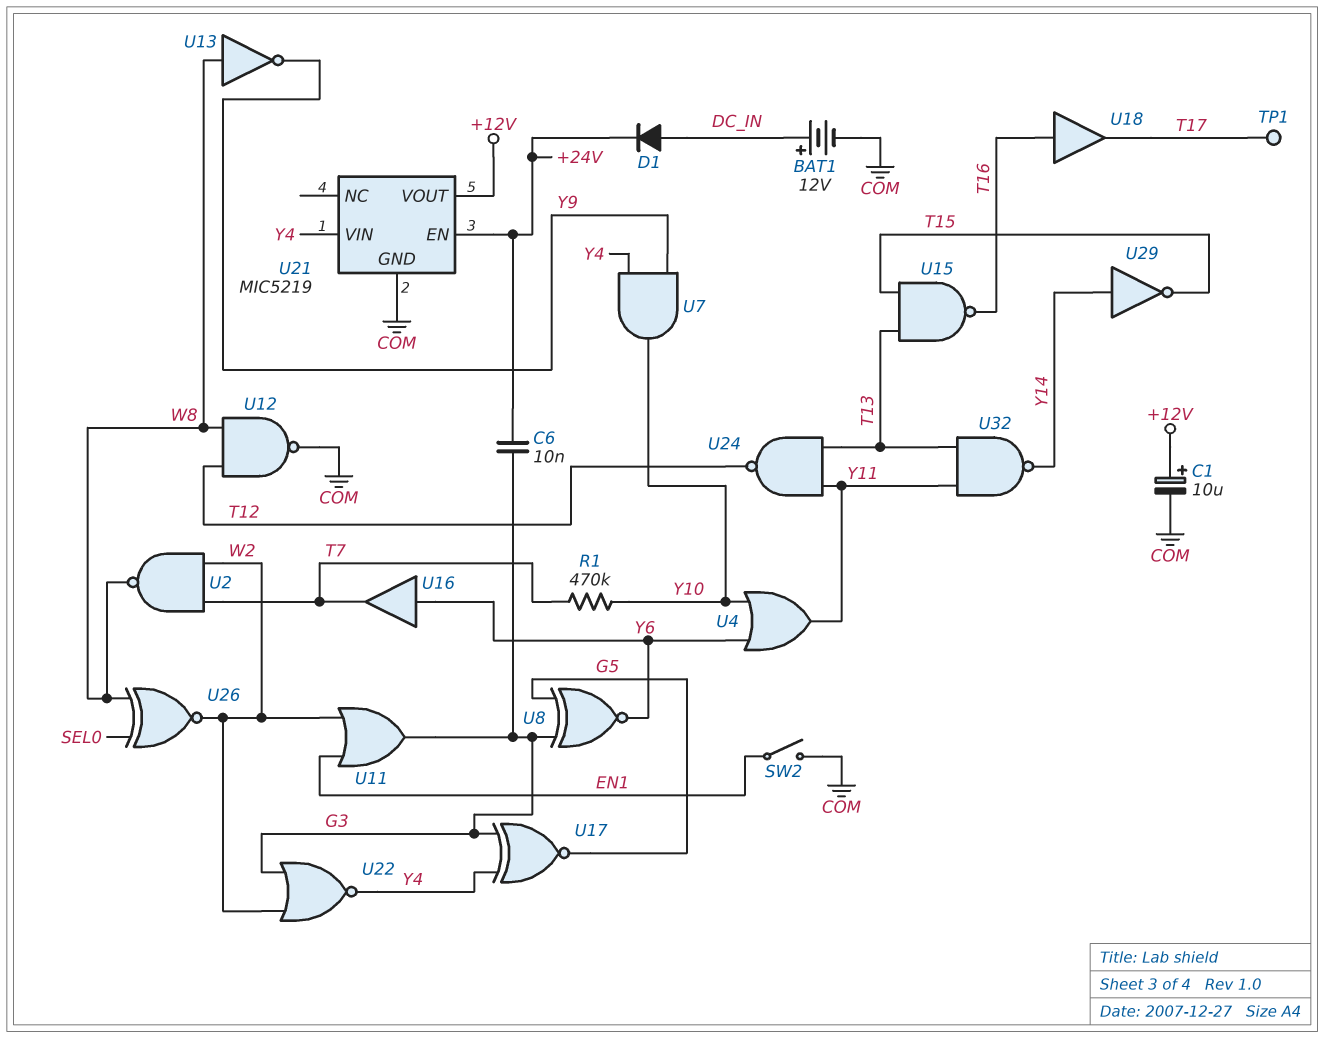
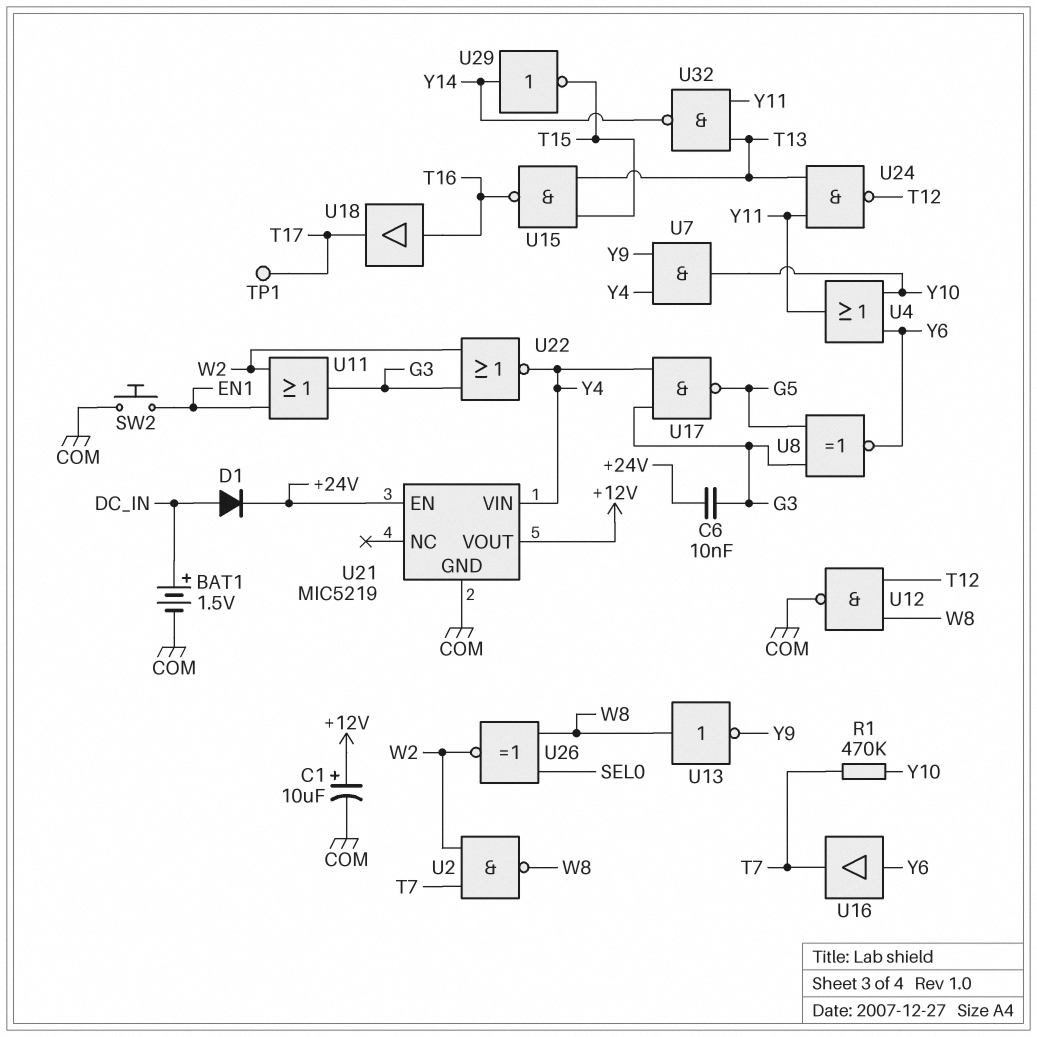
BAT1: 12V (plus DC_IN, minus COM) -> 1.5V (plus DC_IN, minus COM)
SW2: switch (COM, EN1) -> button (COM, EN1)
U17: XNOR (in G3, in Y4, out G5) -> NAND (in G3, in Y4, out G5)

